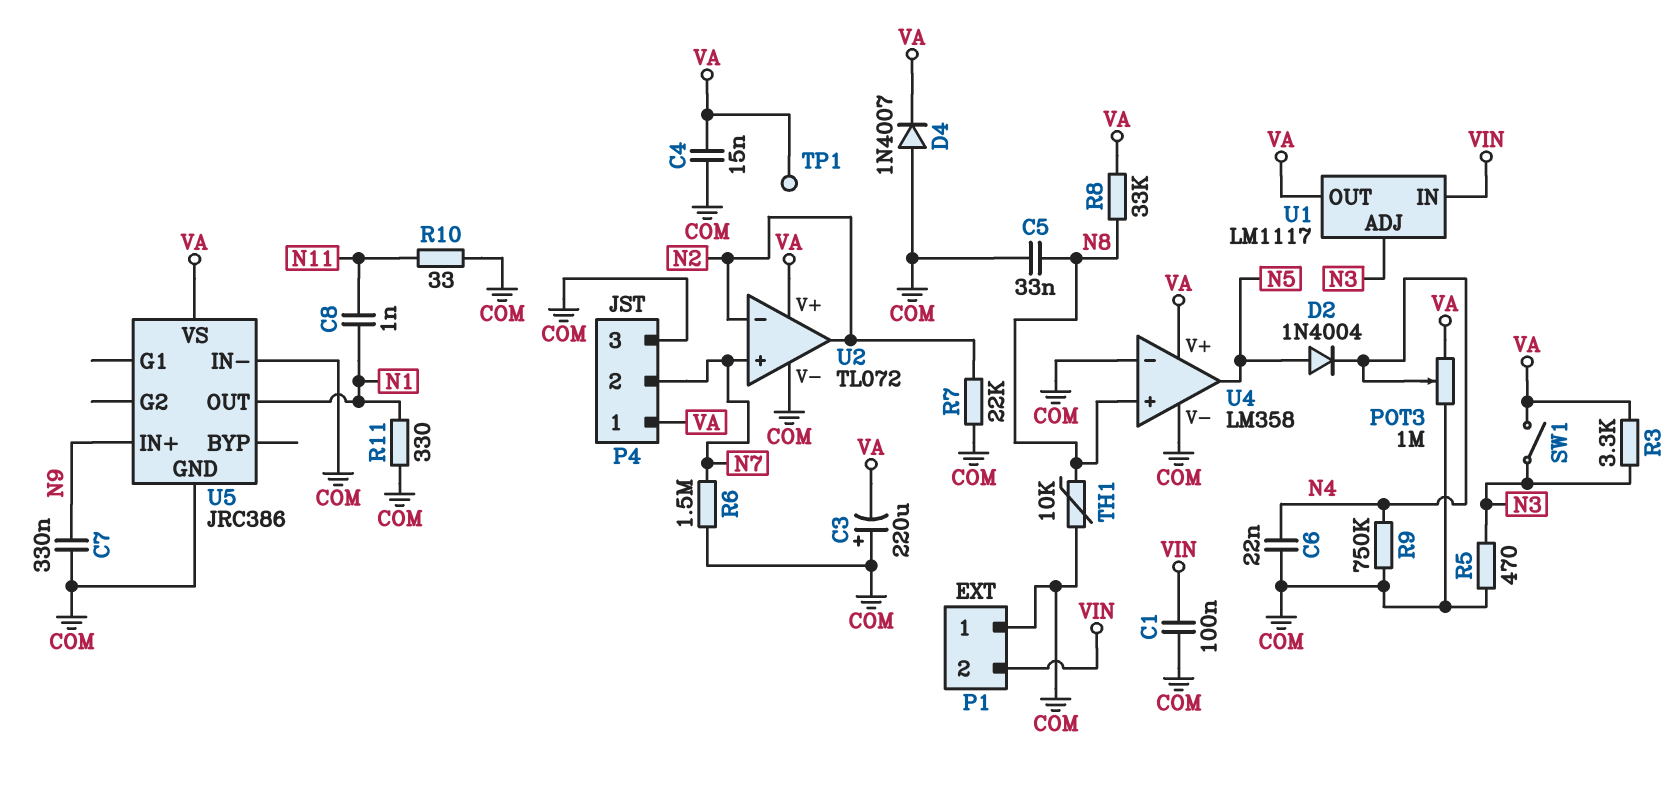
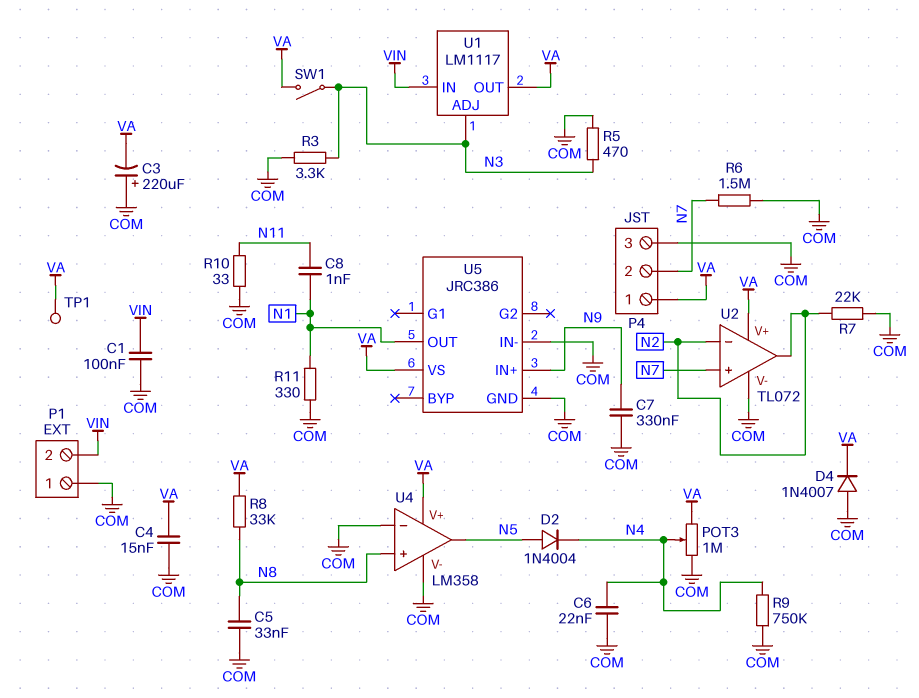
R3: 3.3k (N3, VA) -> 3.3k (COM, N3)
TH1: 10k (COM, N8) -> none

